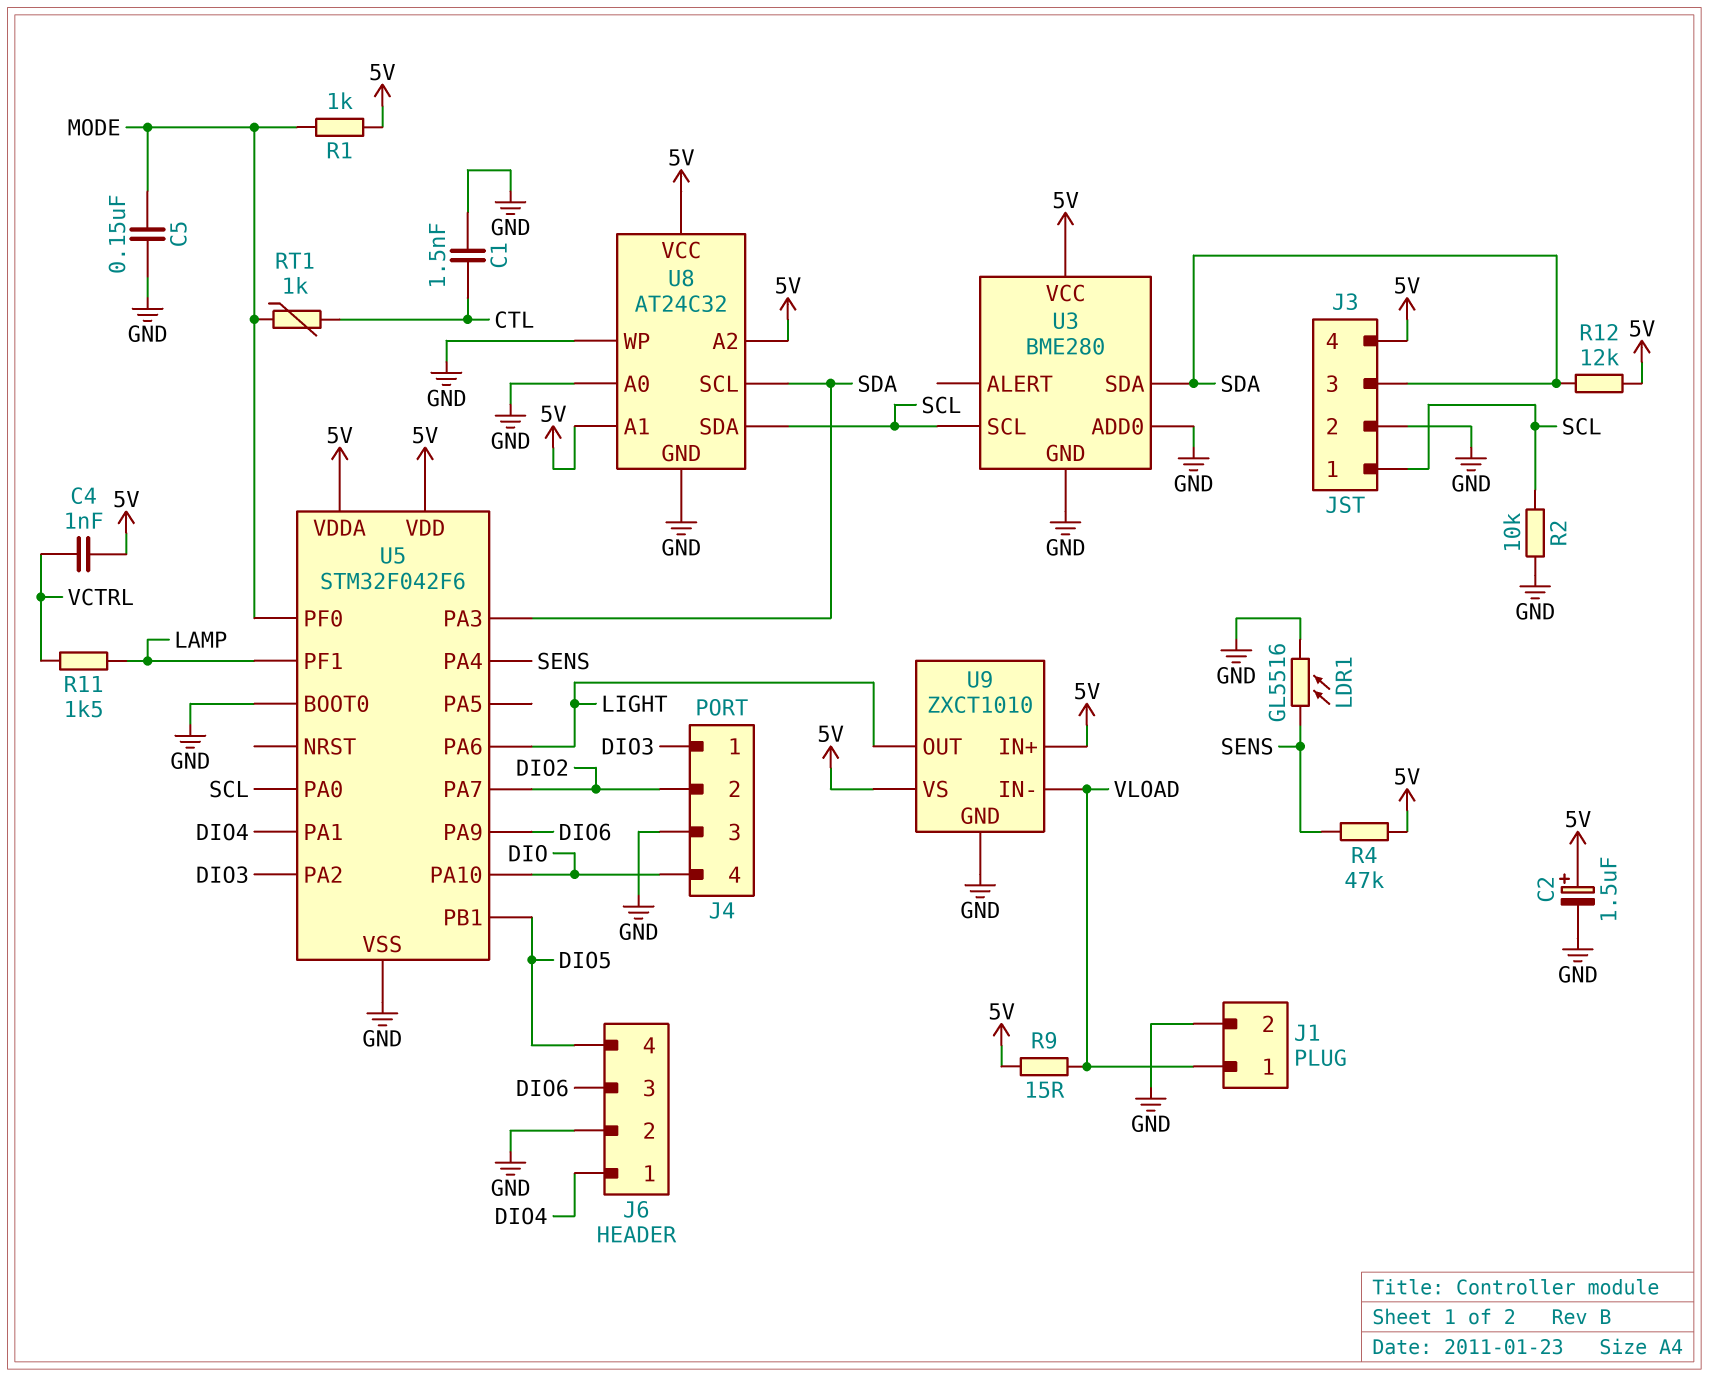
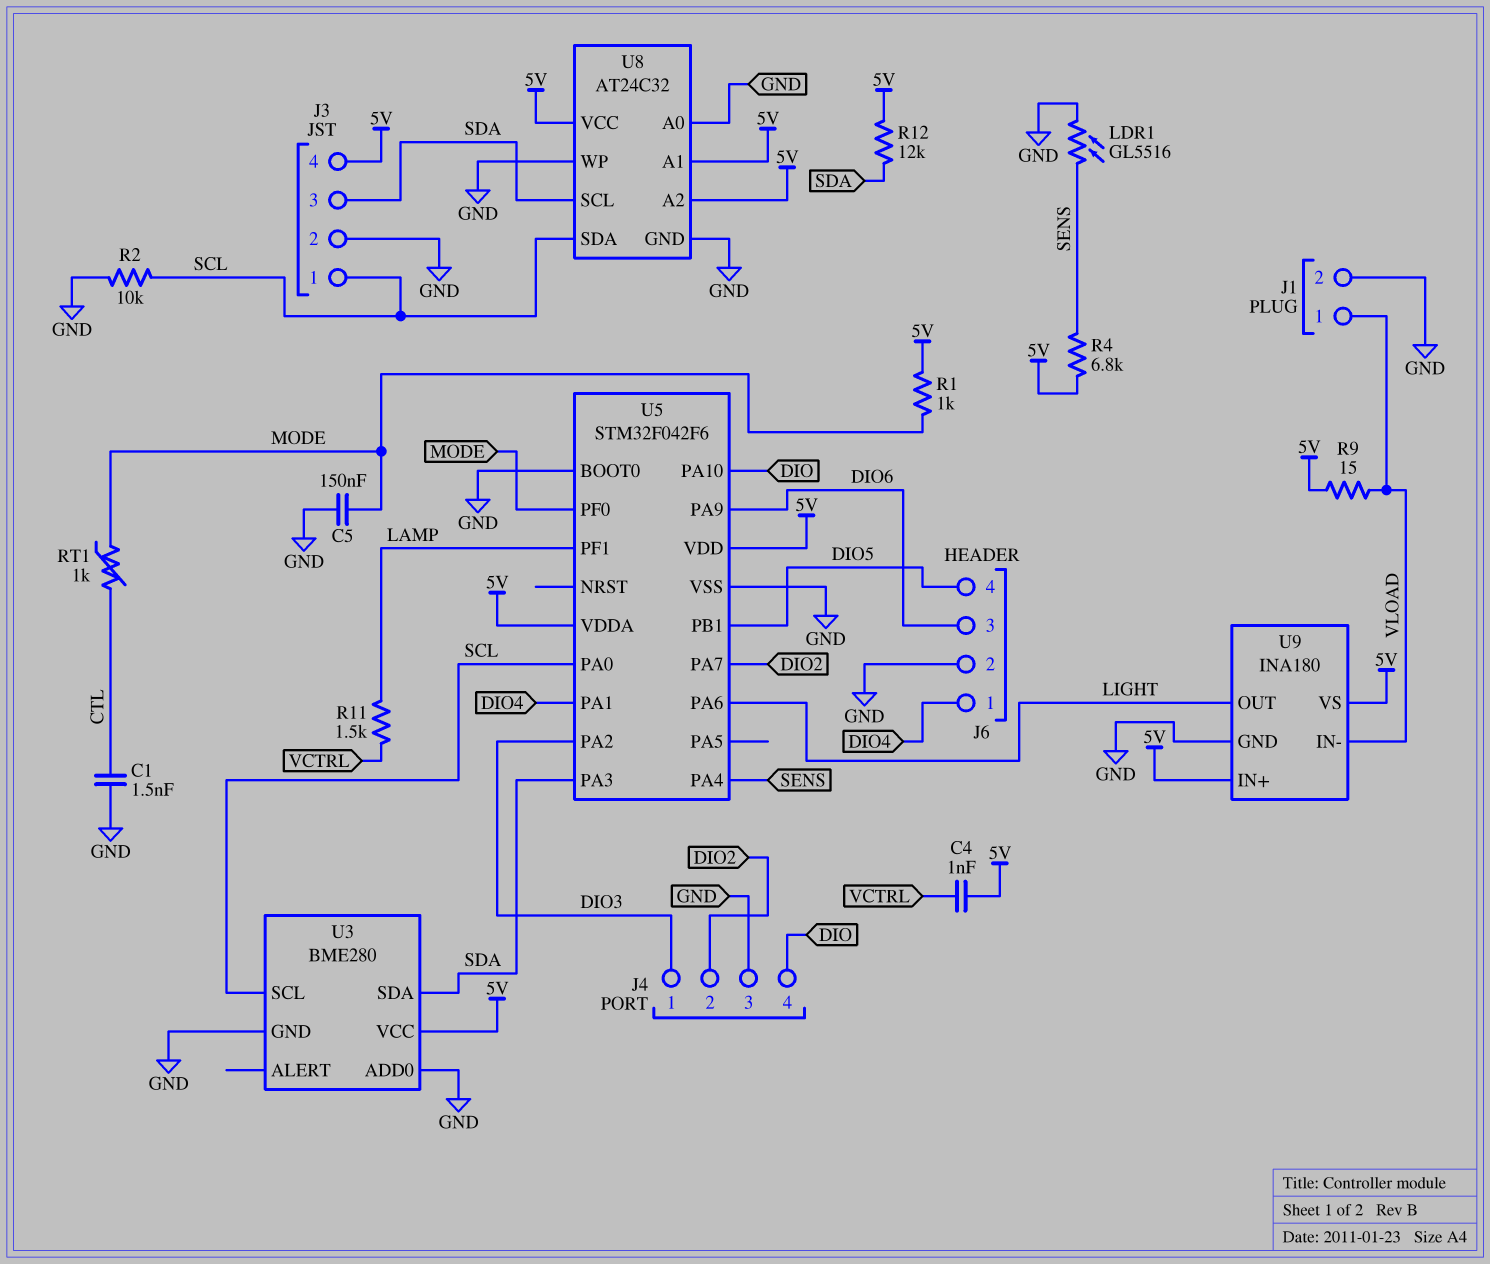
C2: 1.5uF (plus 5V, minus GND) -> none
R4: 47k (5V, SENS) -> 6.8k (5V, SENS)
U9: ZXCT1010 -> INA180

